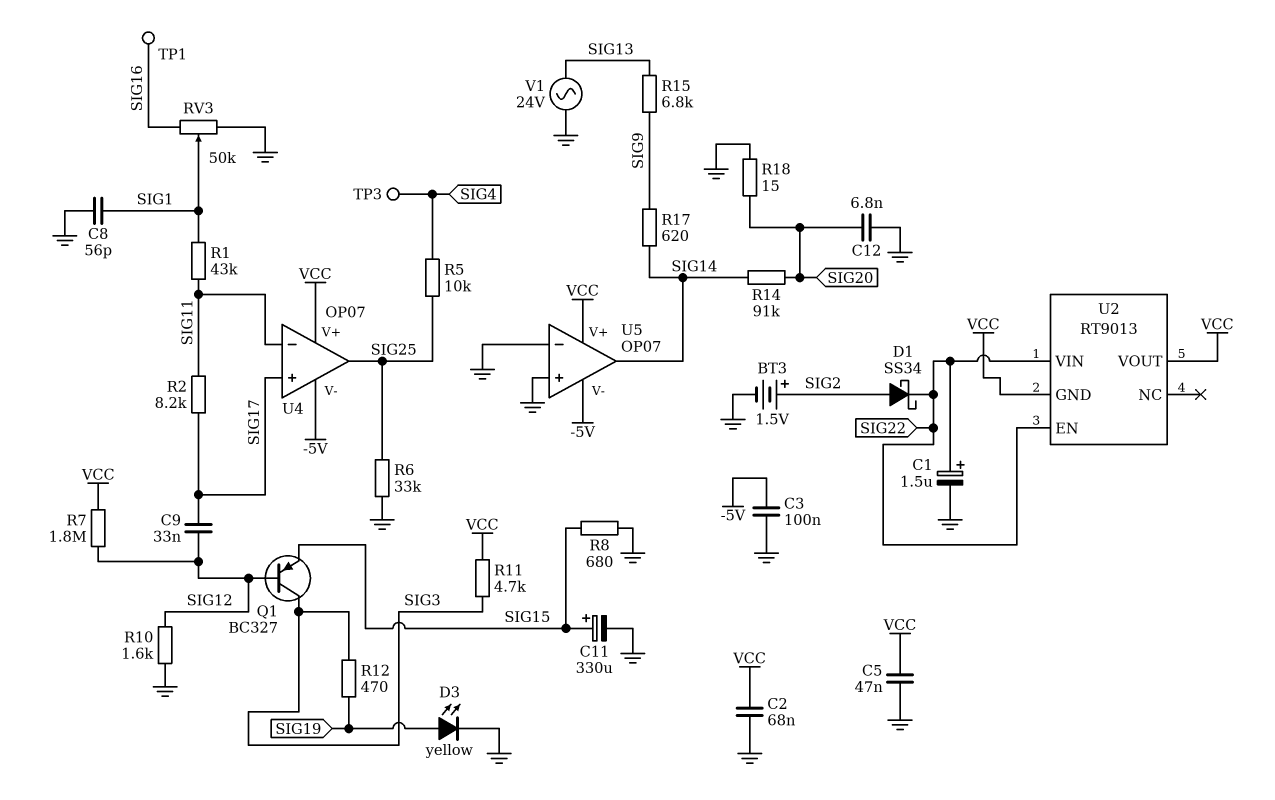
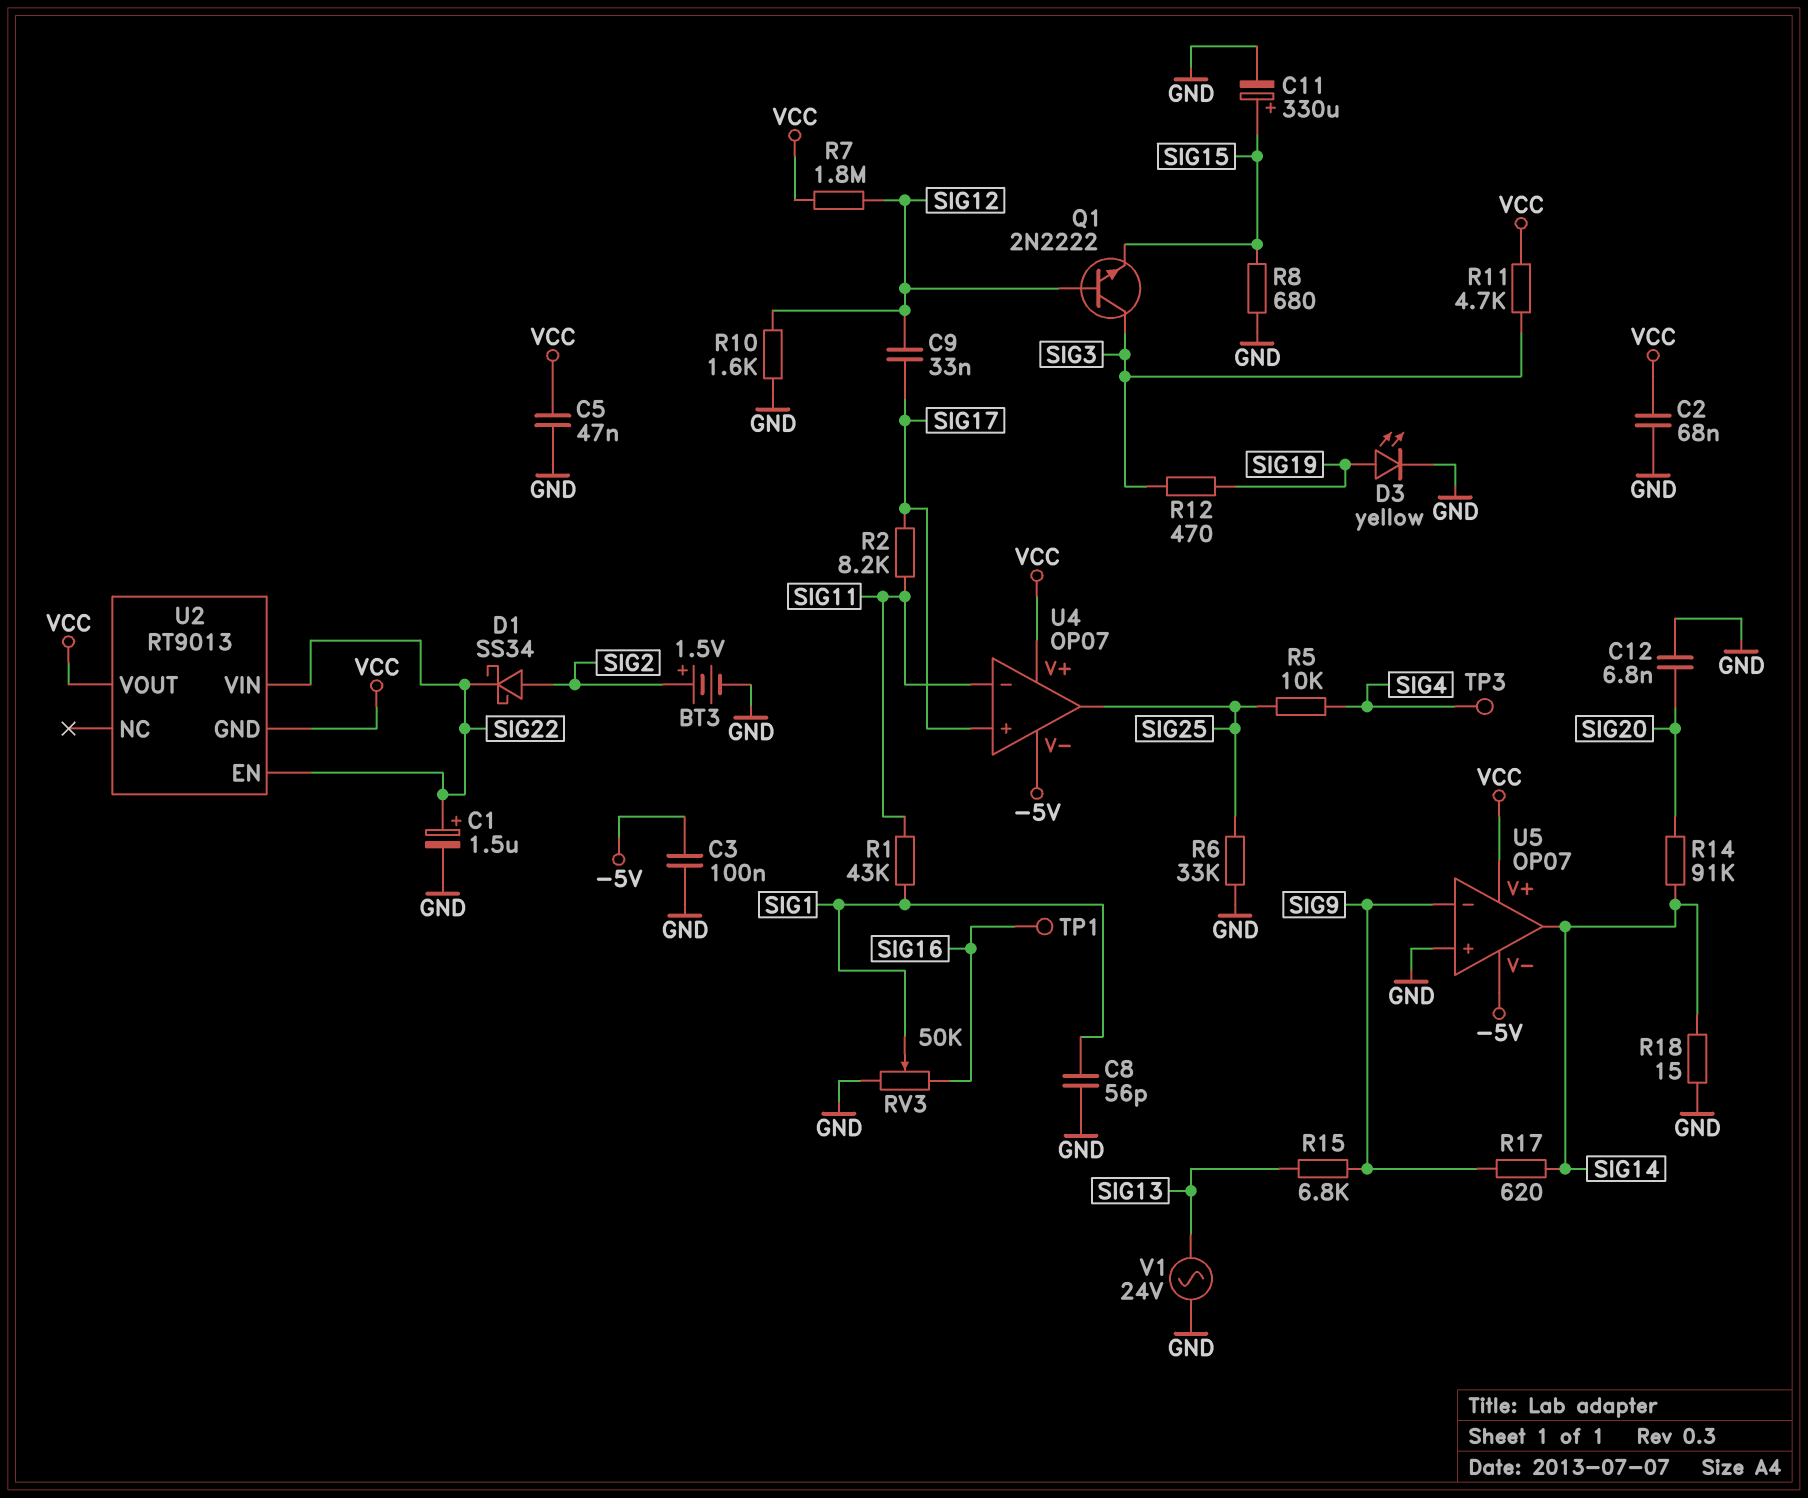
Q1: PNP BC327 (B SIG12, C SIG3, E SIG15) -> NPN 2N2222 (B SIG12, C SIG3, E SIG15)
R18: 15 (GND, SIG20) -> 15 (GND, SIG14)
U5 pin in-: GND -> SIG9

